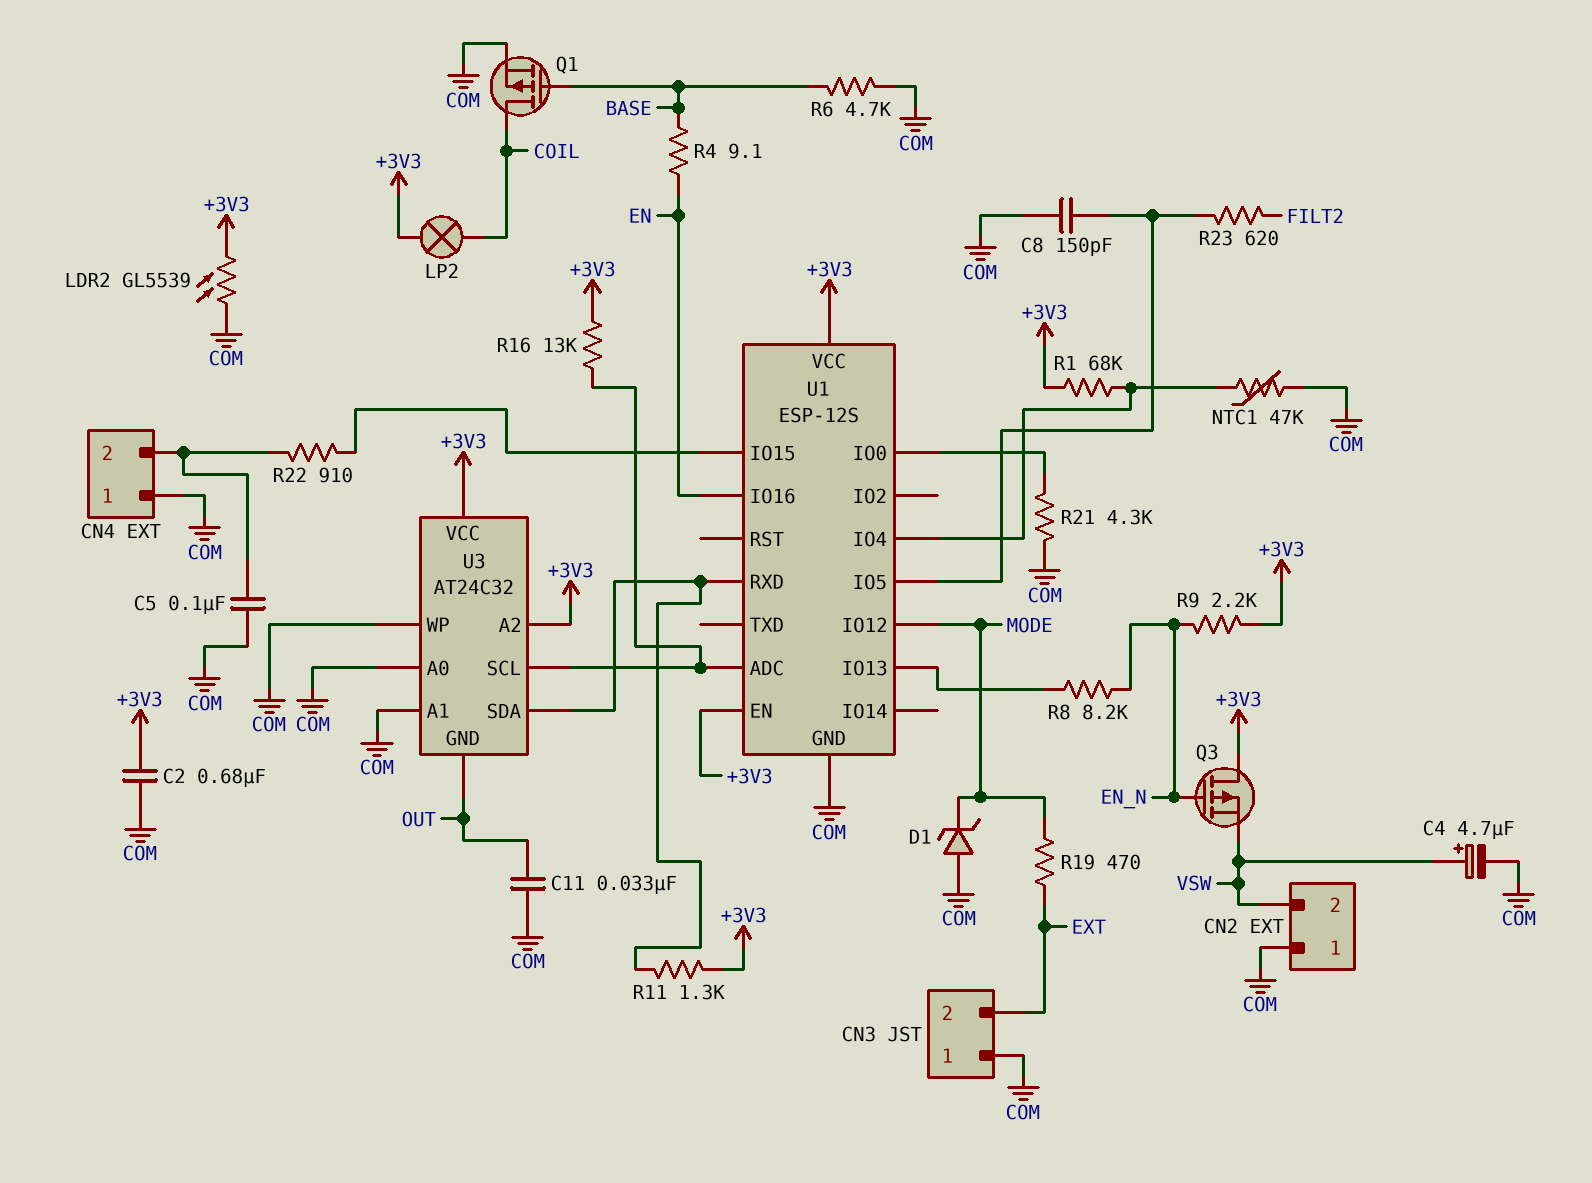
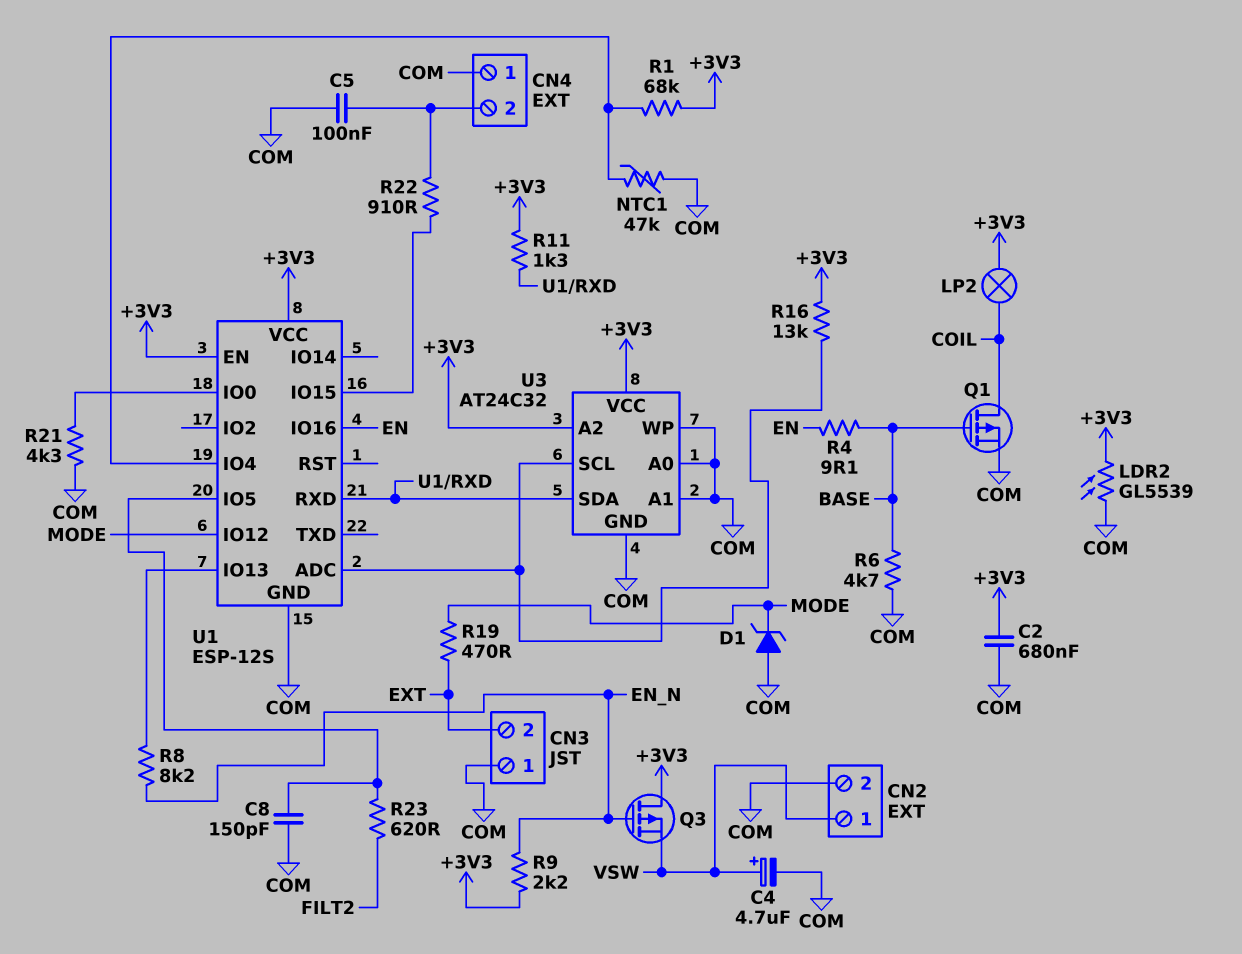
C11: 33nF (COM, OUT) -> none
CN2 pin 1: COM -> VSW
CN2 pin 2: VSW -> COM
U3 pin GND: OUT -> COM

